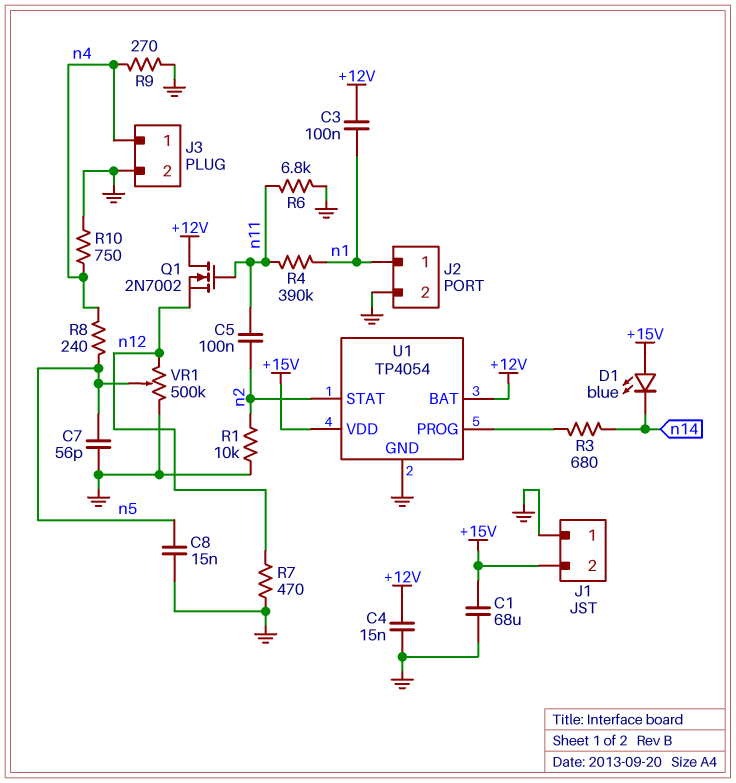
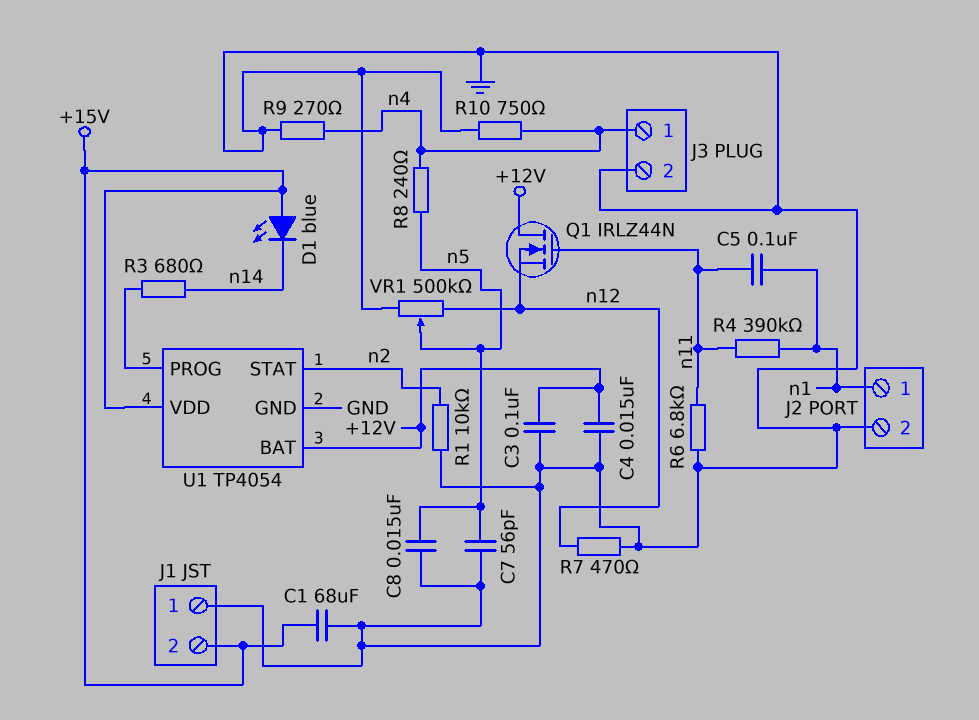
C3: 100nF (+12V, n1) -> 100nF (+12V, GND)
C5: 100nF (n2, n11) -> 100nF (n1, n11)
Q1: NMOS 2N7002 (G n11, D +12V, S n12) -> NMOS IRLZ44N (G n11, D +12V, S n12)

